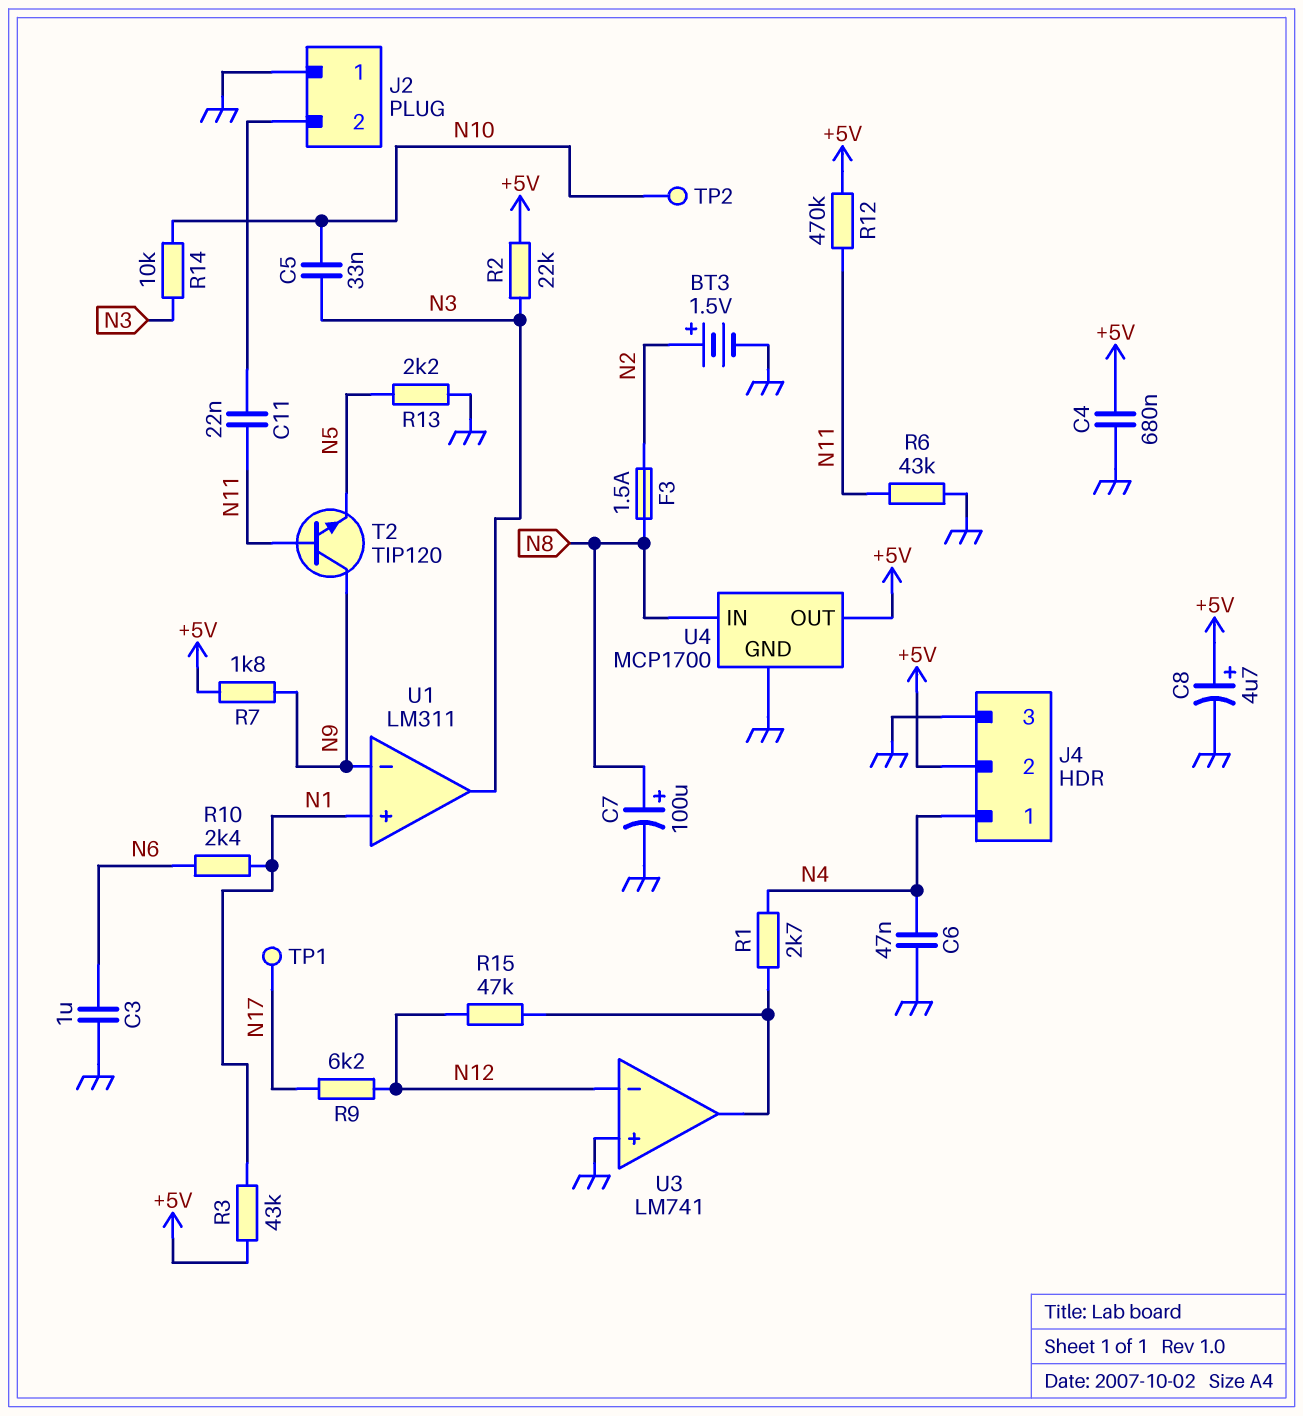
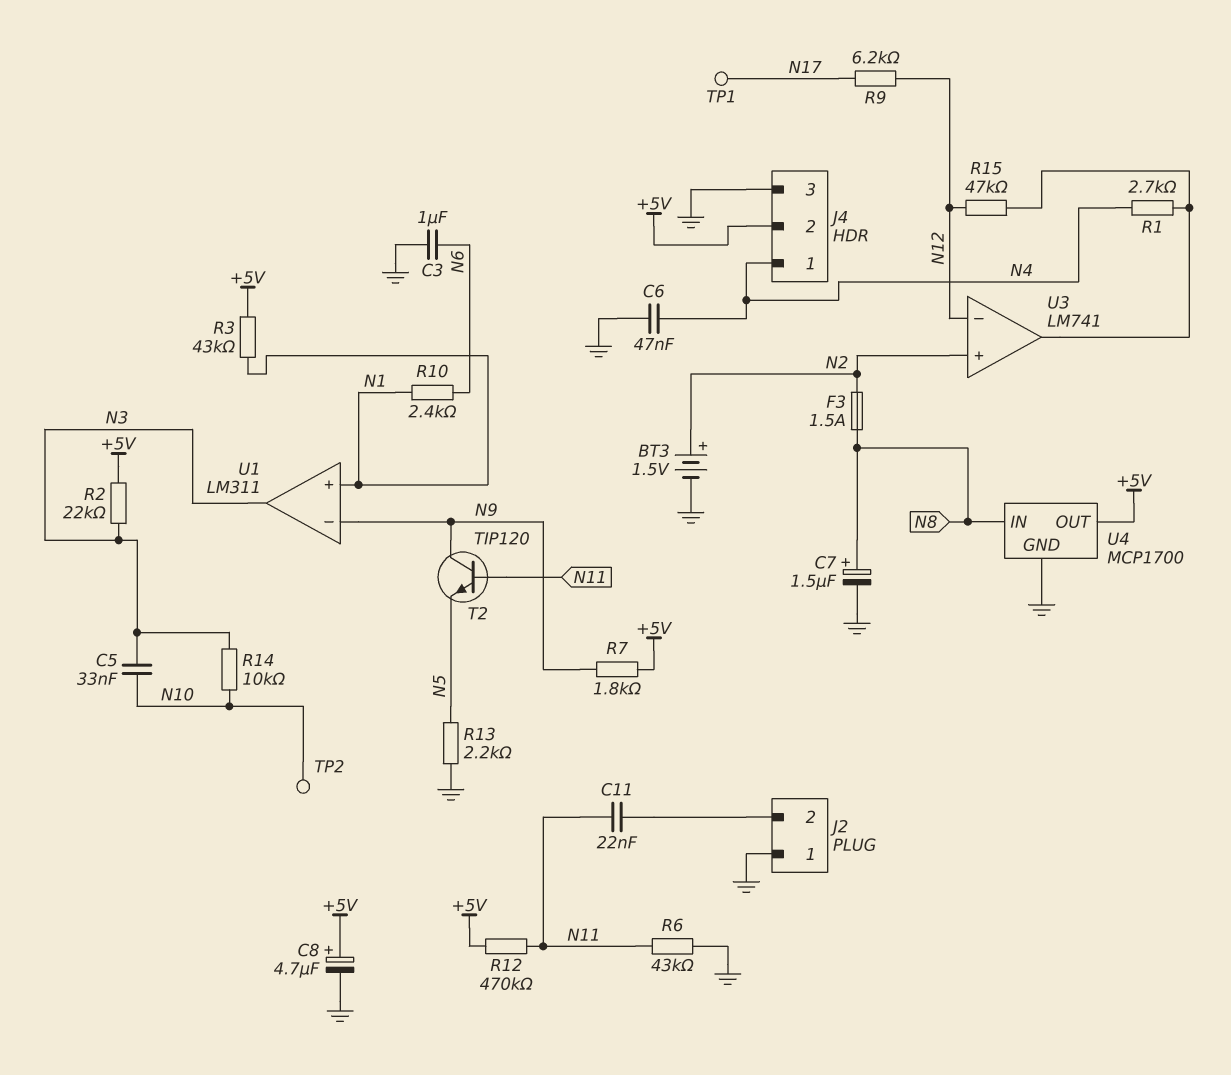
C4: 680nF (+5V, GND) -> none
C7: 100uF (plus N8, minus GND) -> 1.5uF (plus N8, minus GND)
U3 pin in+: GND -> N2

